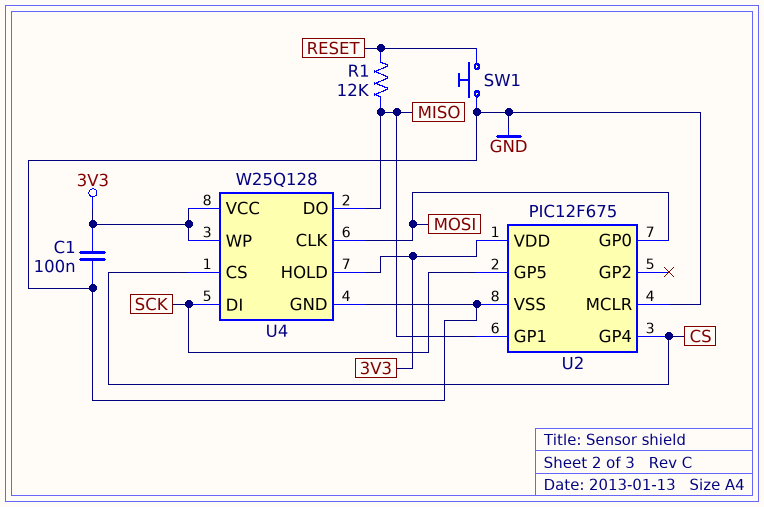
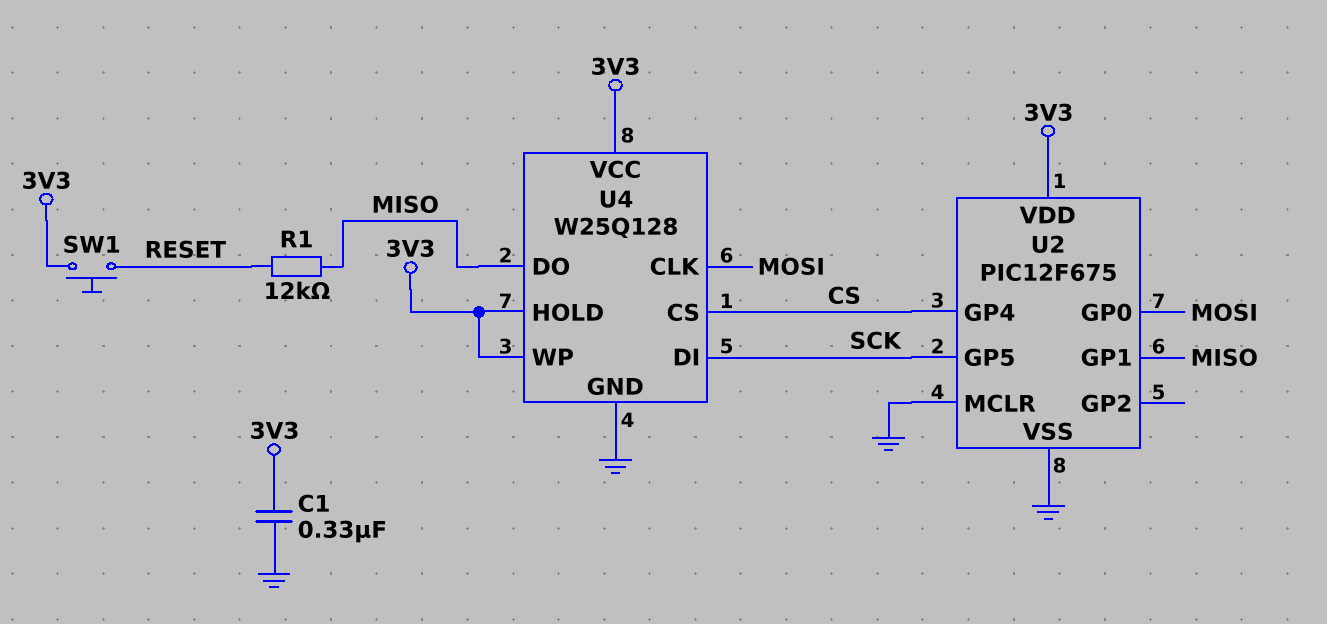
C1: 100nF (3V3, GND) -> 330nF (3V3, GND)
SW1: button (GND, RESET) -> button (3V3, RESET)

